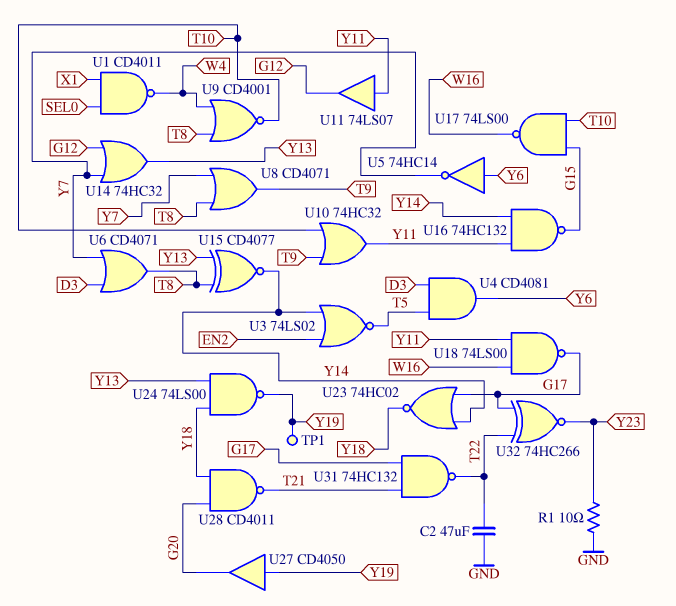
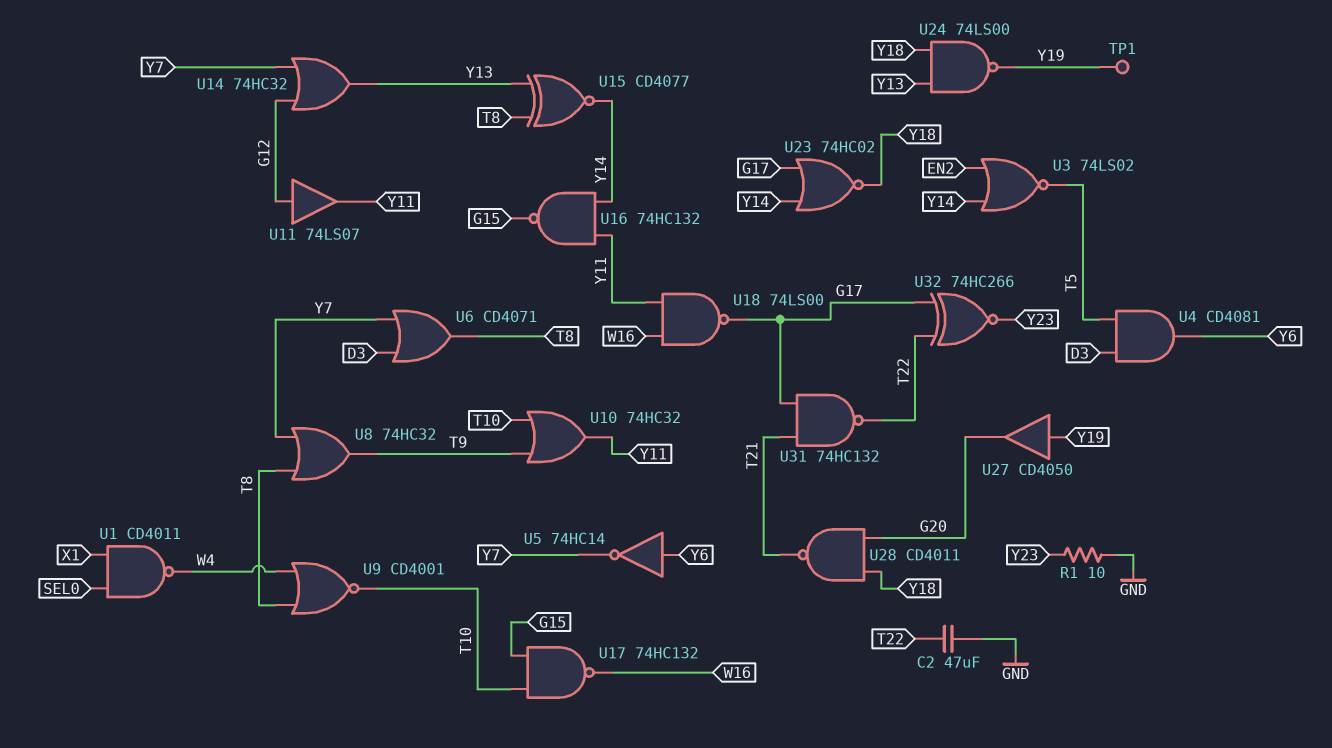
U8: OR CD4071 (in T8, in Y7, out T9) -> OR 74HC32 (in T8, in Y7, out T9)
U11: buffer 74LS07 (in Y11, out G12) -> buffer 74LS07 (in G12, out Y11)
U17: NAND 74LS00 (in G15, in T10, out W16) -> NAND 74HC132 (in G15, in T10, out W16)

